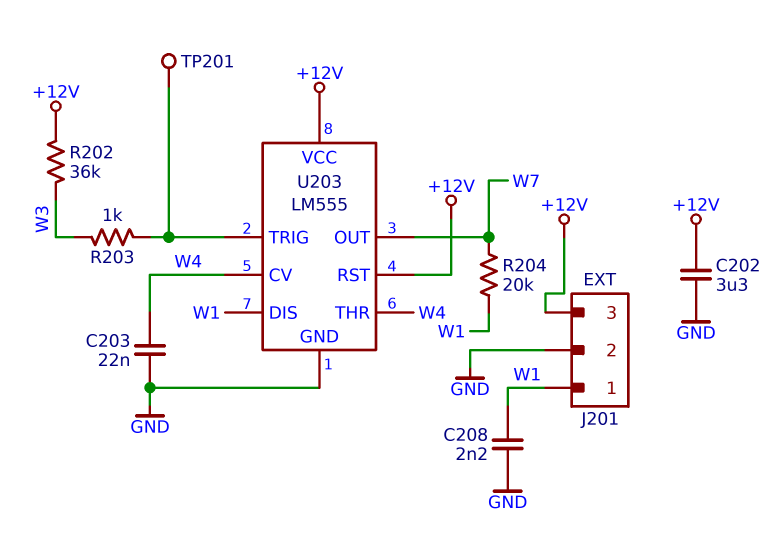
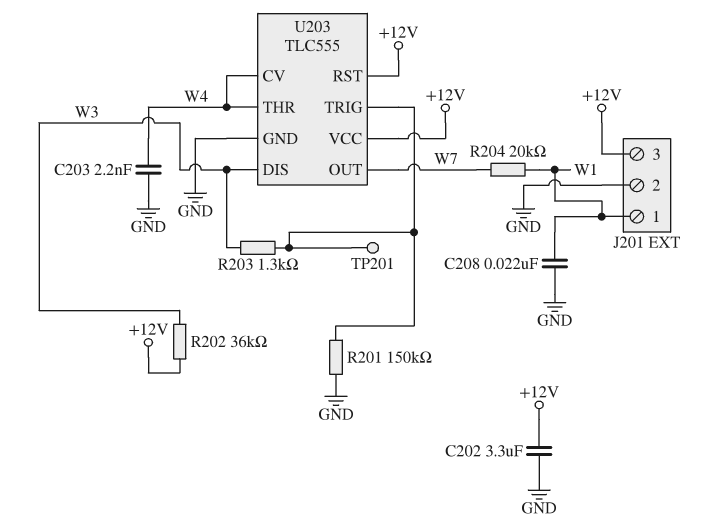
C203: 22nF (GND, W4) -> 2.2nF (GND, W4)
C208: 2.2nF (GND, W1) -> 22nF (GND, W1)
R201: none -> 150k (GND, U203/TRIG)
R203: 1k (U203/TRIG, W3) -> 1.3k (U203/TRIG, W3)
U203: LM555 -> TLC555
U203 pin DIS: W1 -> W3

